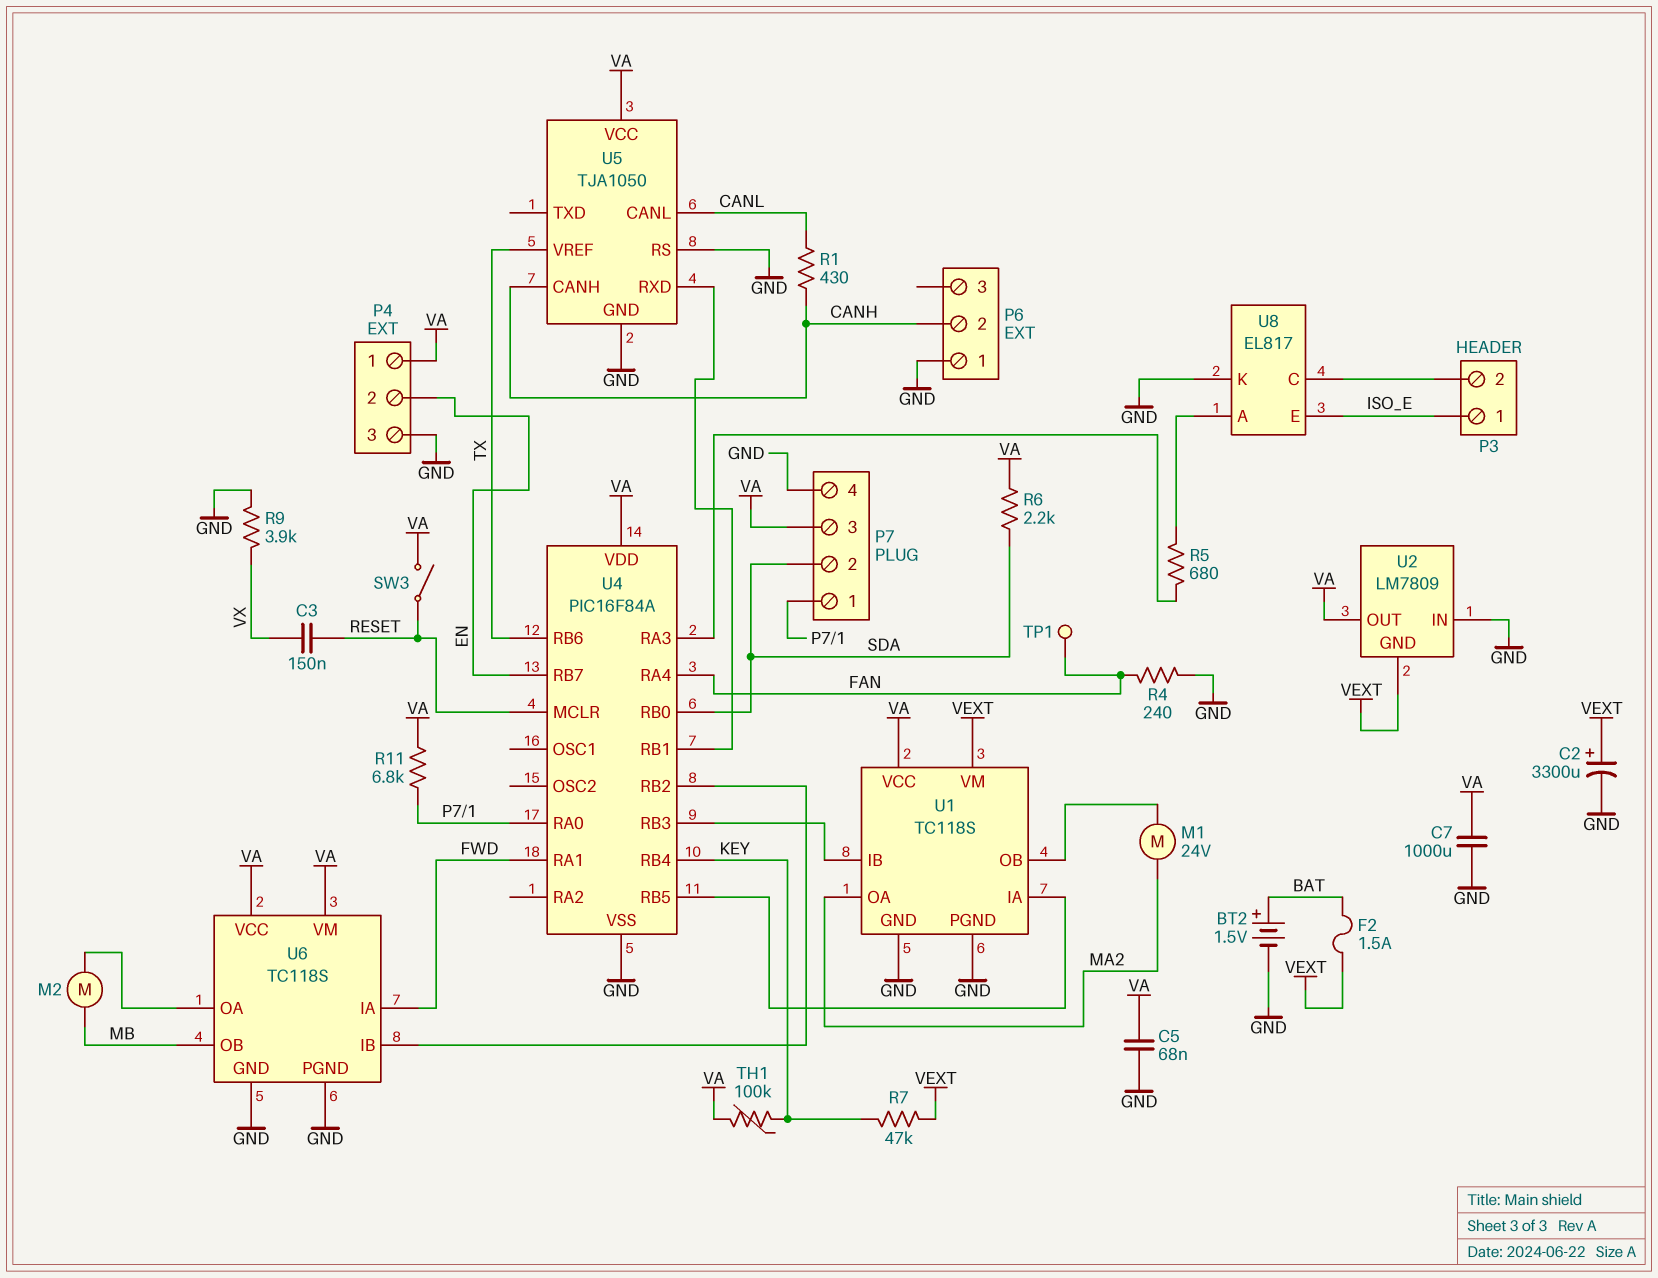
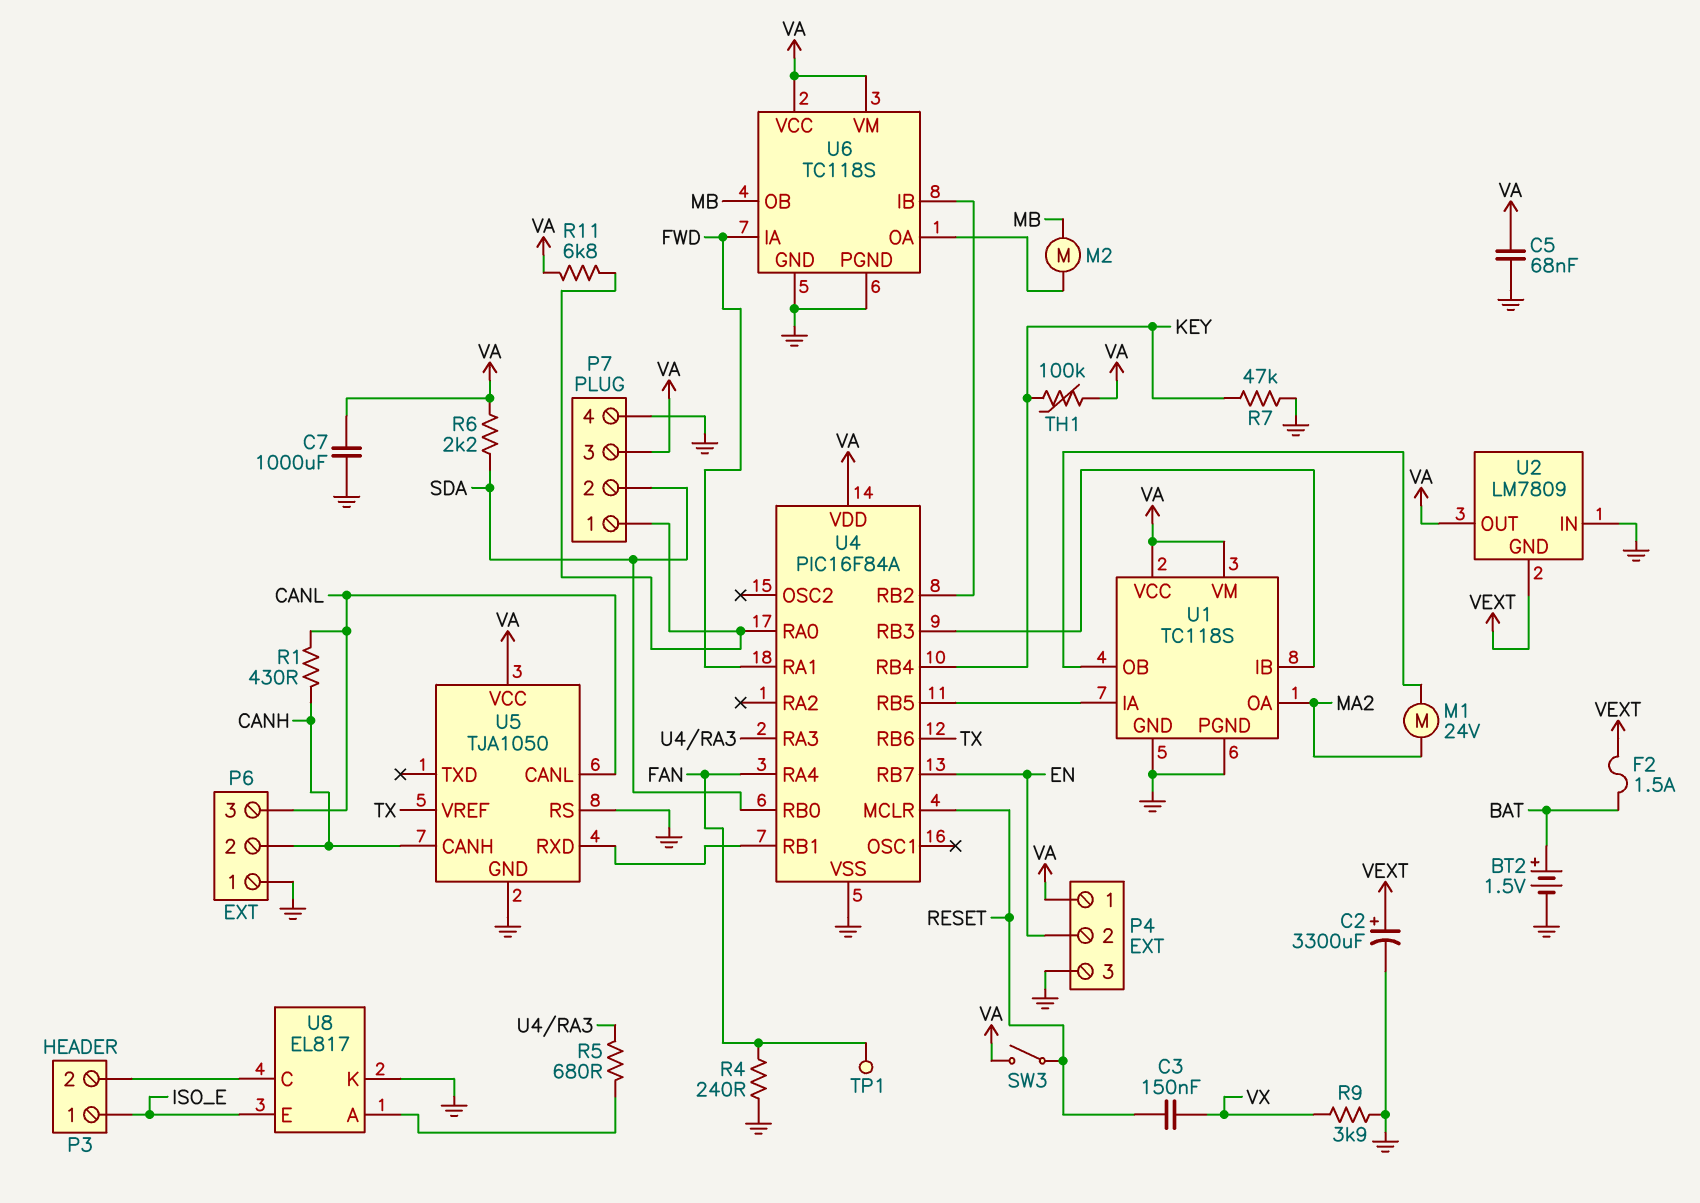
P6 pin 3: none -> CANL
R7: 47k (KEY, VEXT) -> 47k (GND, KEY)
U1 pin VM: VEXT -> VA

